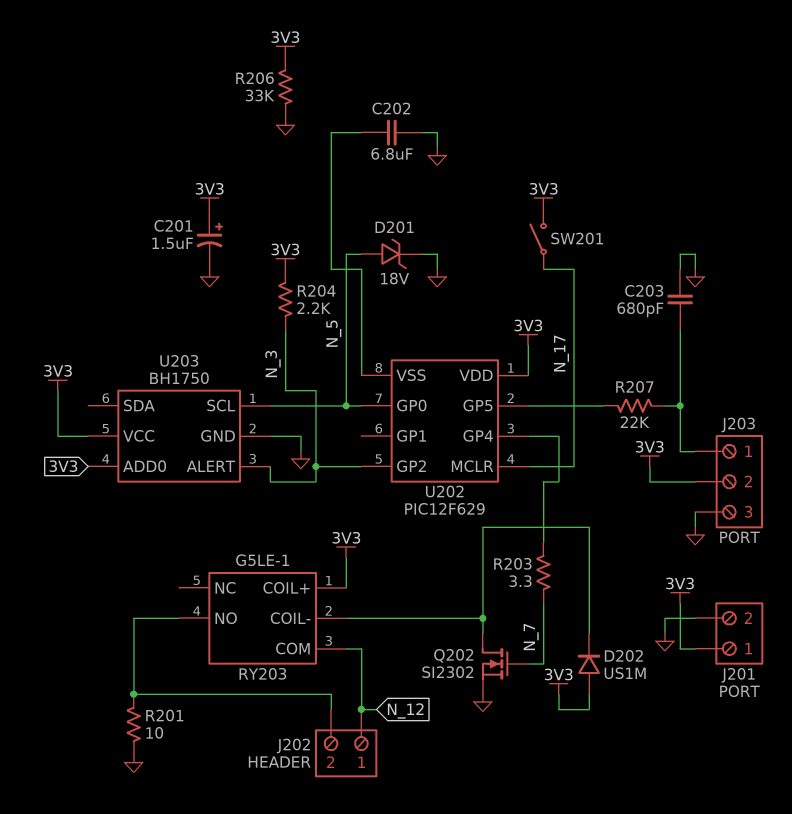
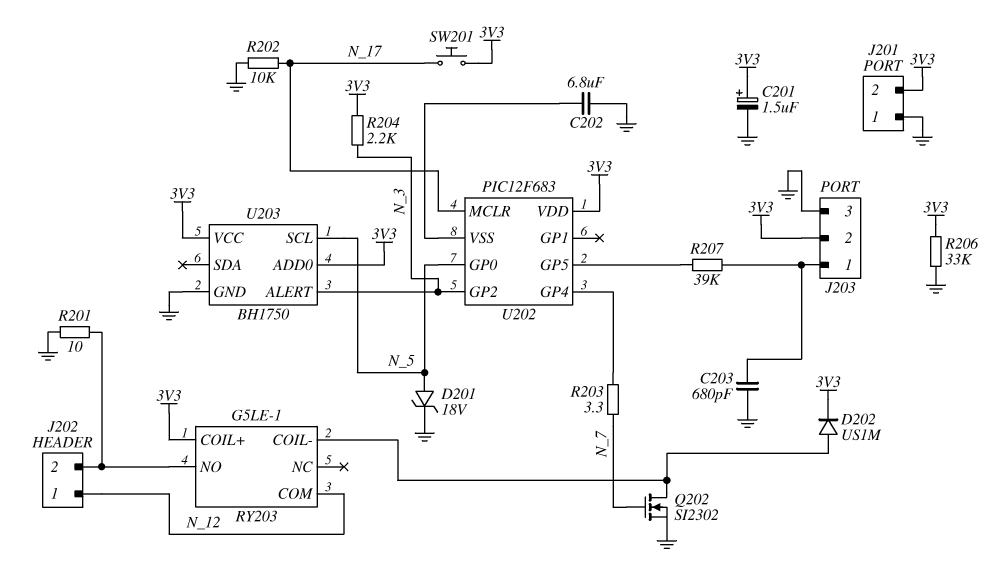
D202: diode US1M (A 3V3, K RY203/COIL-) -> diode US1M (A RY203/COIL-, K 3V3)
J201 pin 1: 3V3 -> GND
J201 pin 2: GND -> 3V3
R202: none -> 10k (GND, N_17)
R207: 22k (J203/1, U202/GP5) -> 39k (J203/1, U202/GP5)
SW201: switch (3V3, N_17) -> button (3V3, N_17)
U202: PIC12F629 -> PIC12F683

